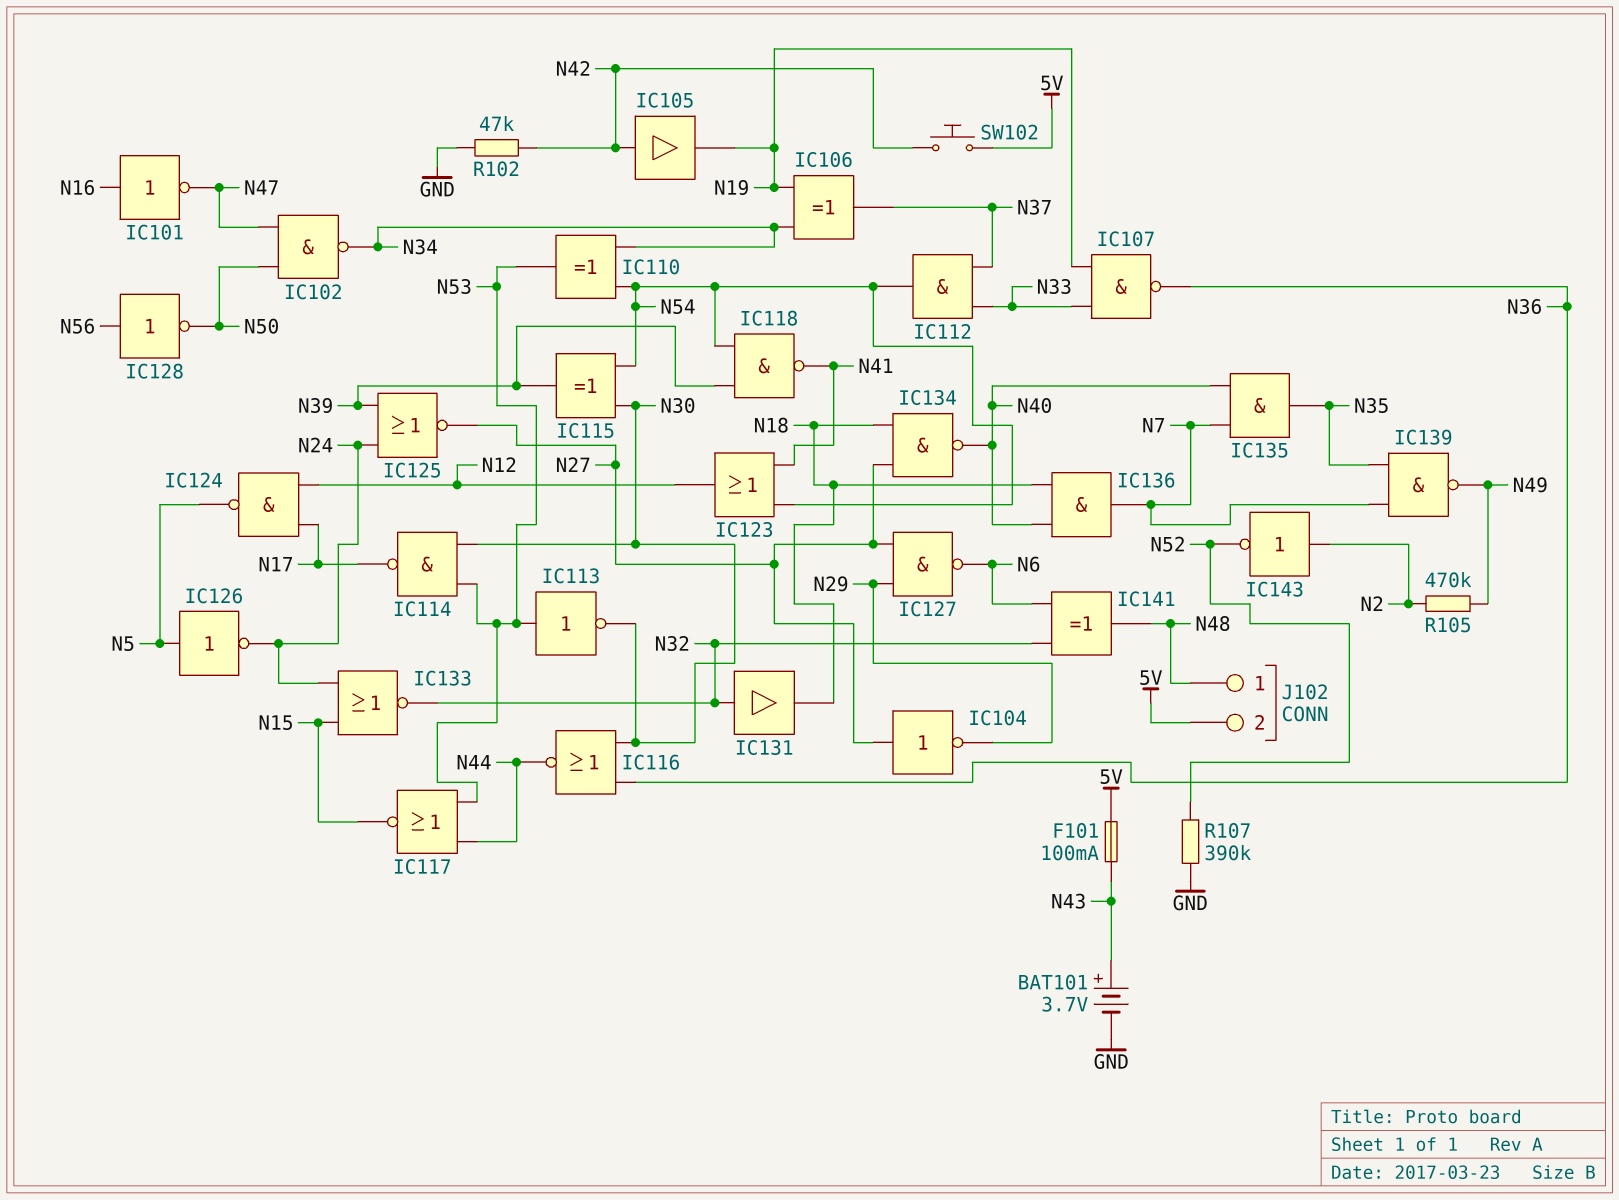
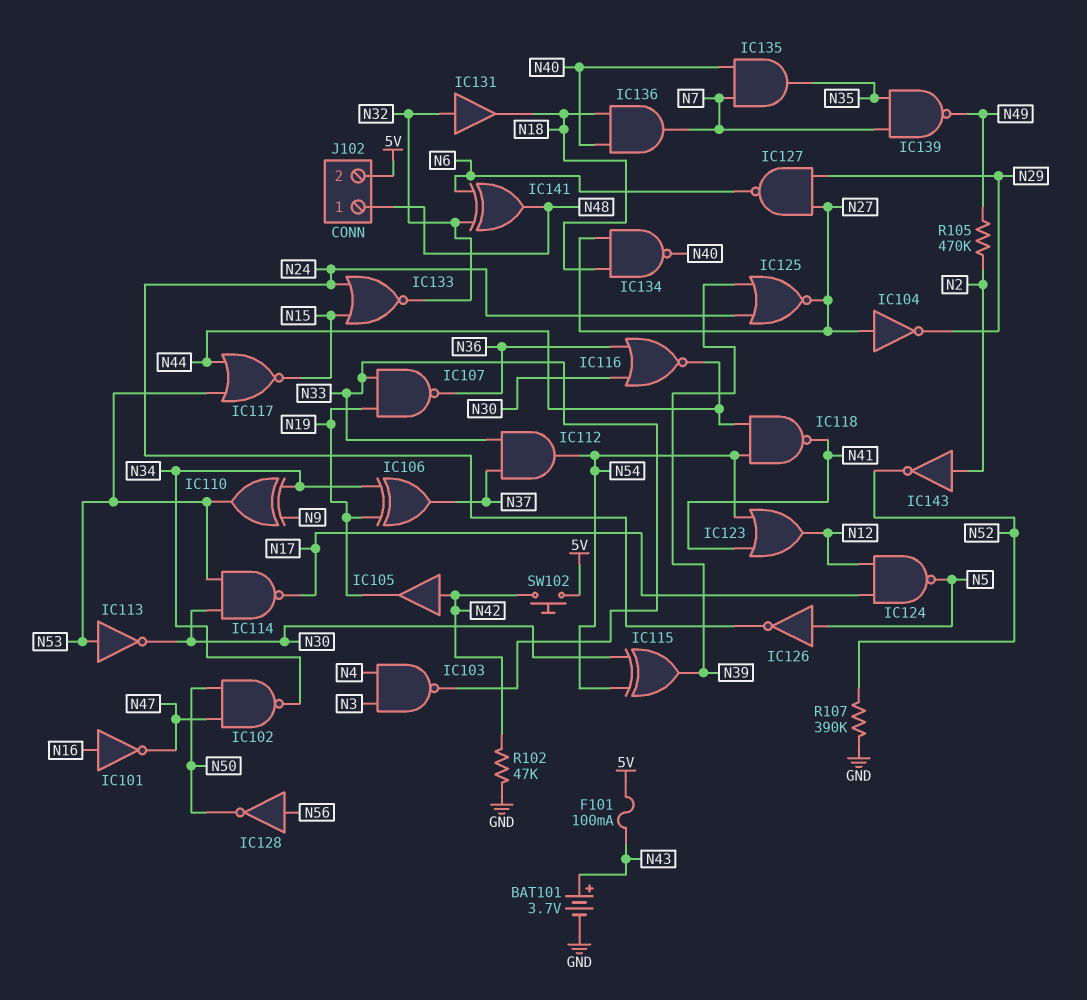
IC103: none -> NAND (in N3, in N4, out N33)
IC110: XOR (in N34, in N54, out N53) -> XOR (in N9, in N34, out N53)
IC118: NAND (in N39, in N54, out N41) -> NAND (in N44, in N54, out N41)

